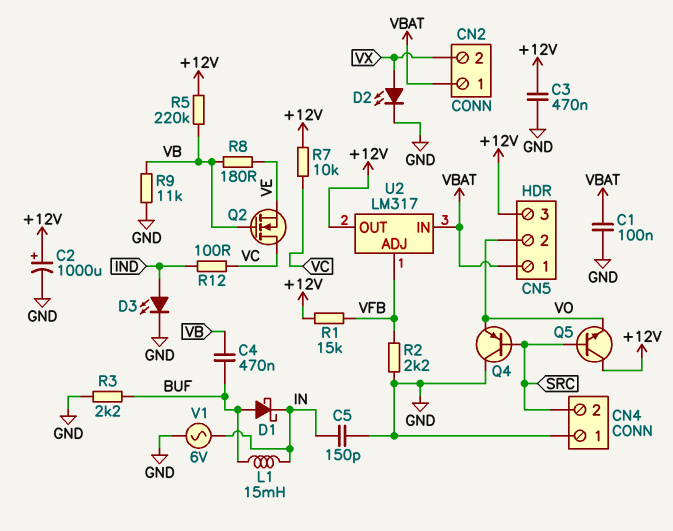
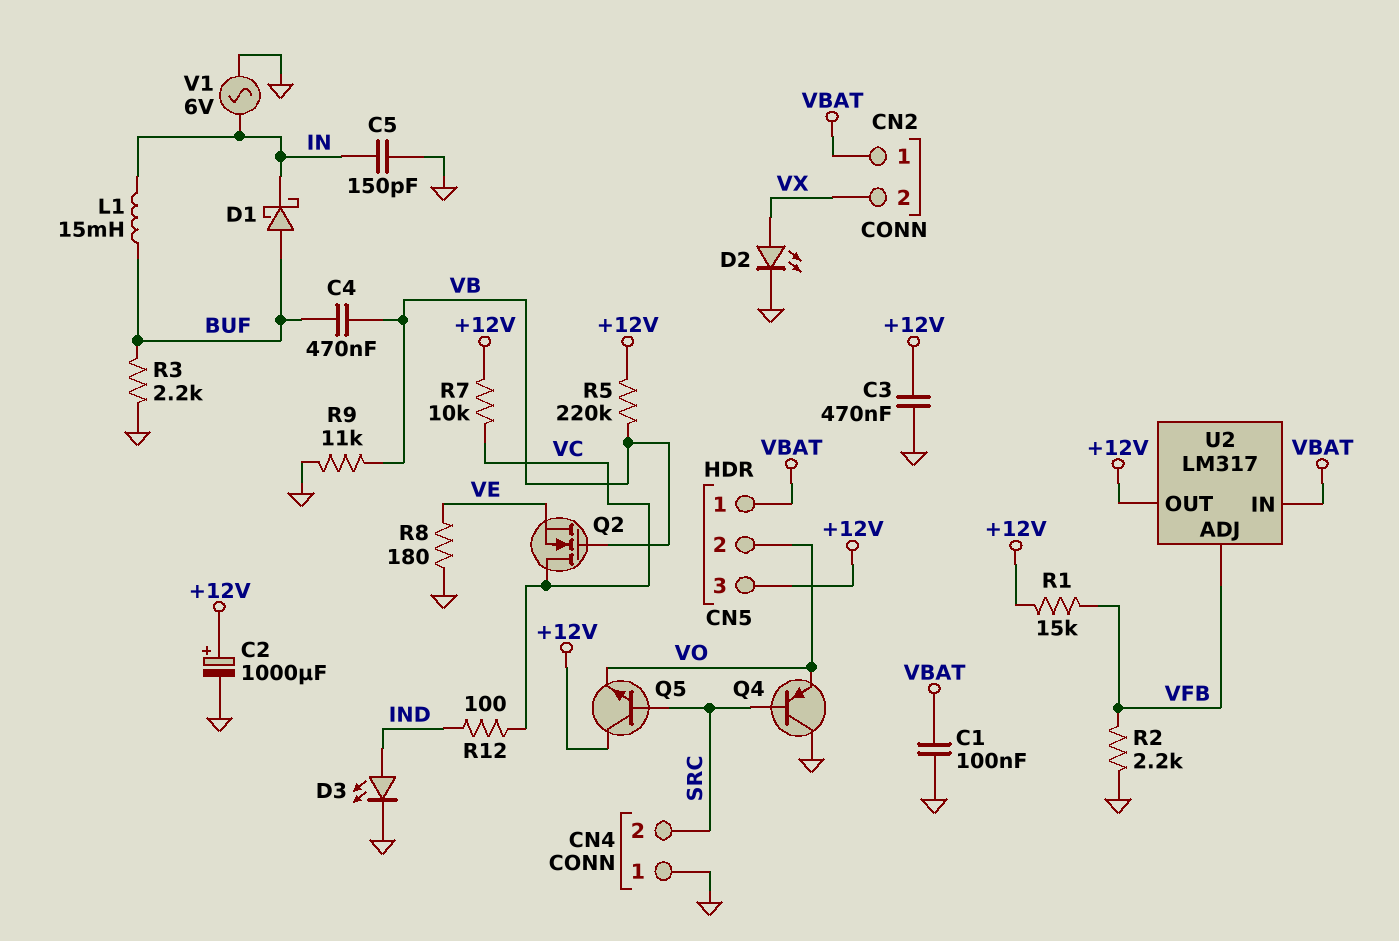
R8: 180 (VB, VE) -> 180 (GND, VE)

